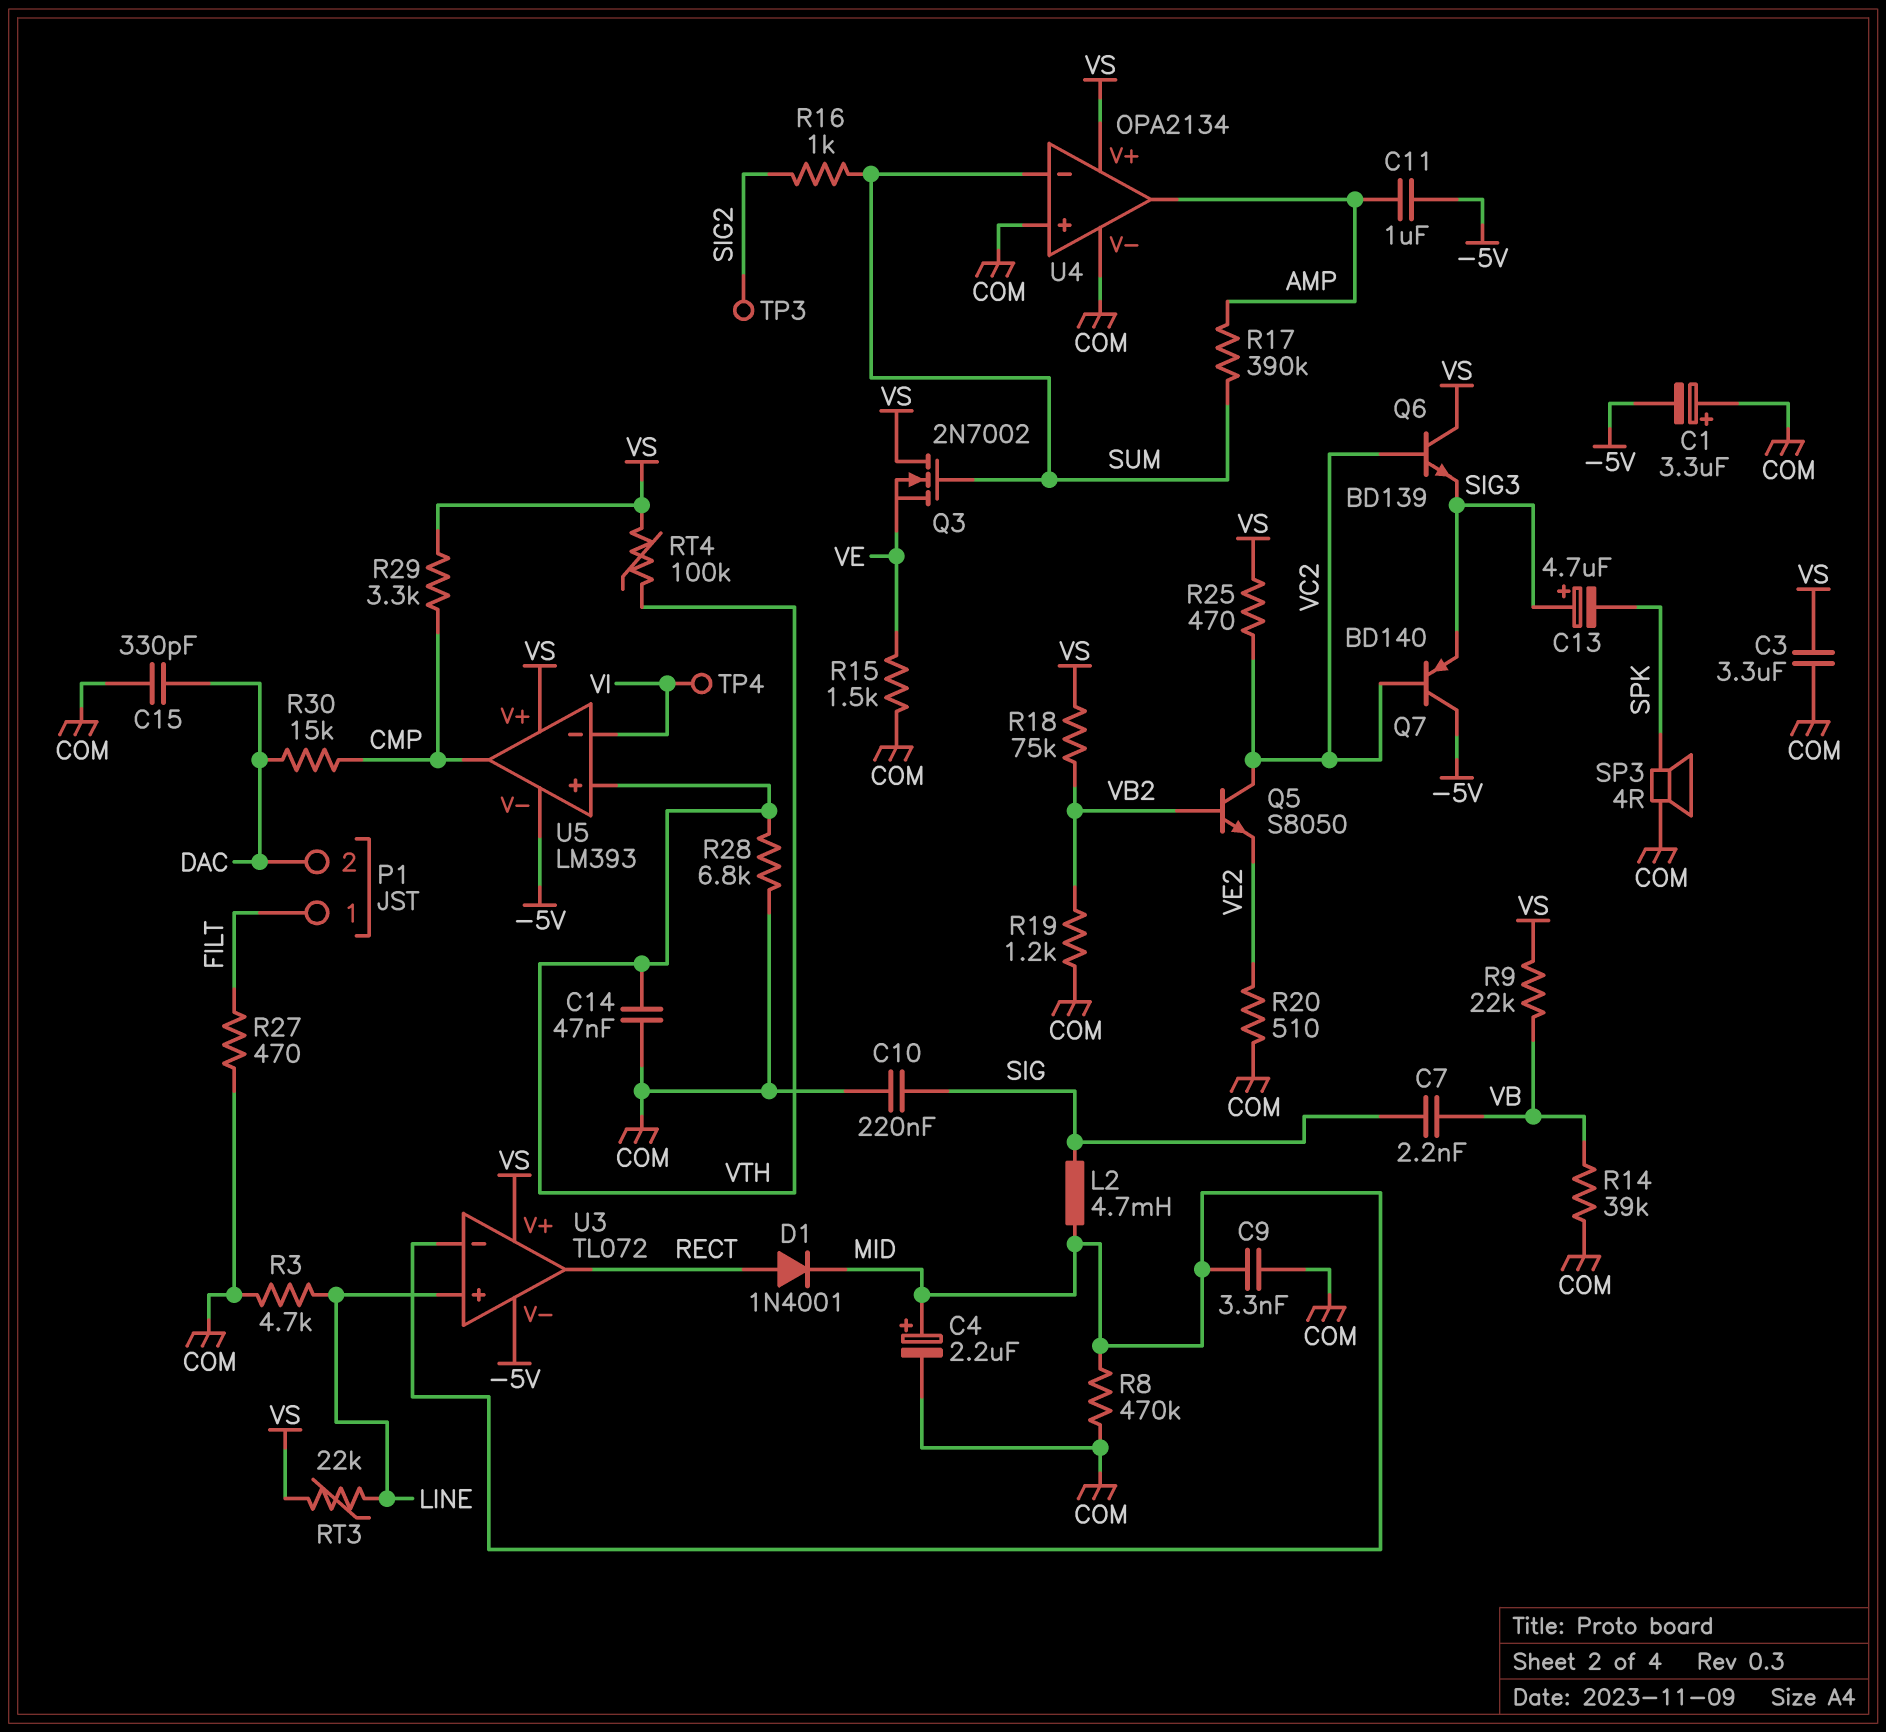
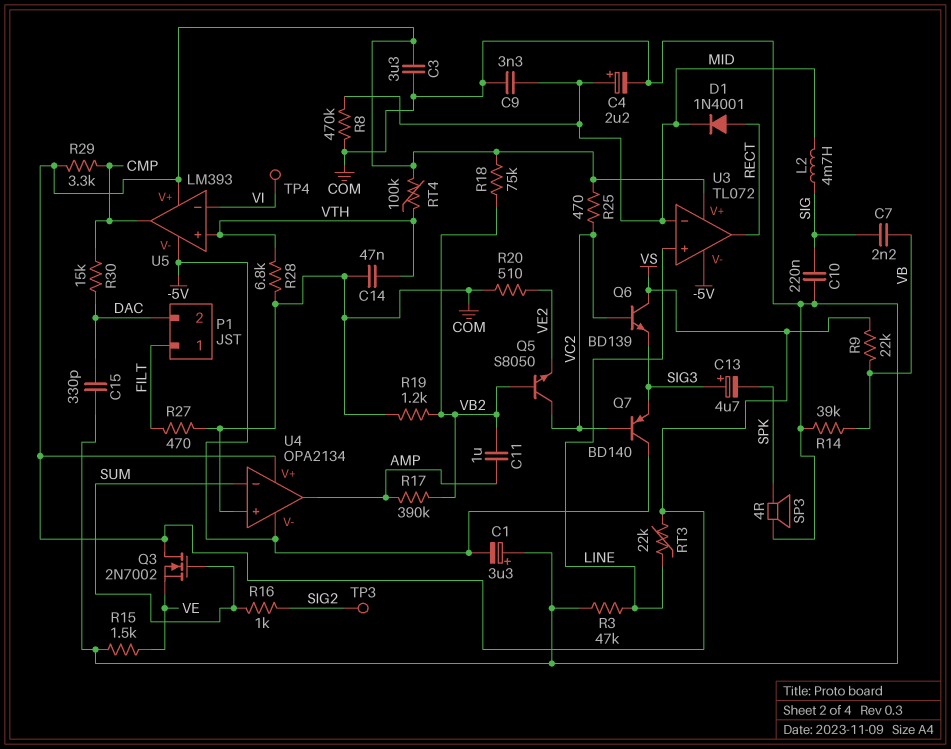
C11: 1uF (-5V, AMP) -> 1uF (AMP, VB2)
R3: 4.7k (COM, LINE) -> 47k (COM, LINE)
R17: 390k (AMP, SUM) -> 390k (AMP, VB2)
U4 pin V-: COM -> -5V

